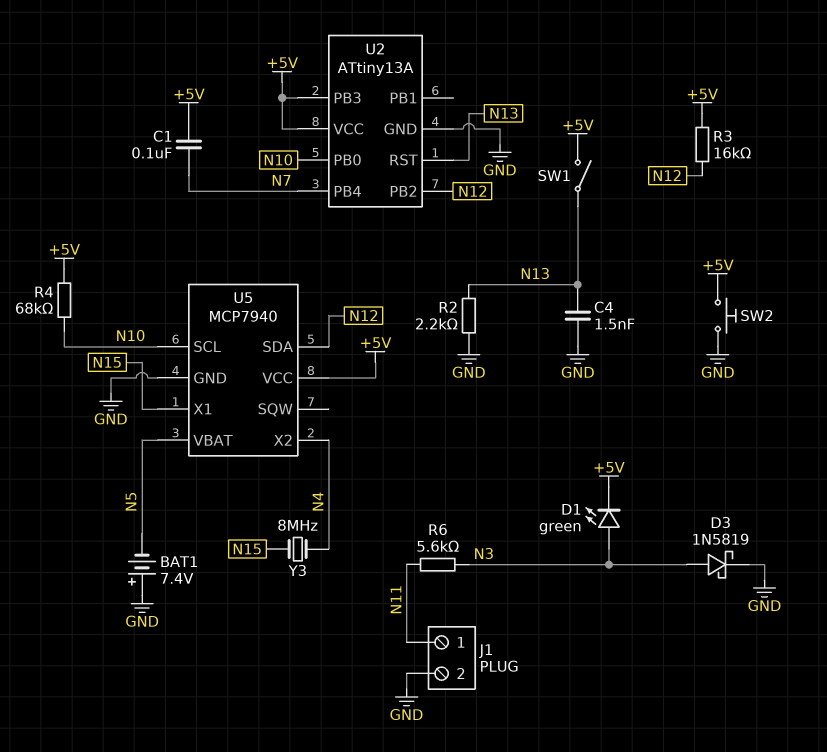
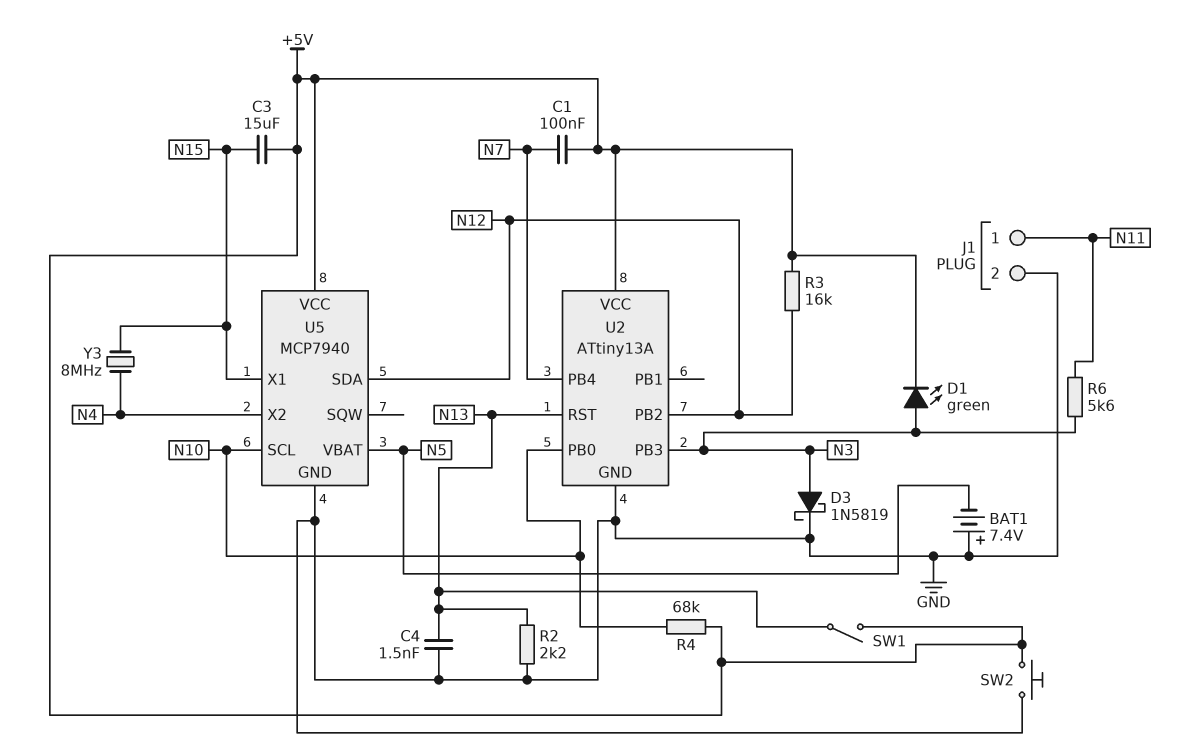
C3: none -> 15uF (+5V, N15)
U2 pin PB3: +5V -> N3

